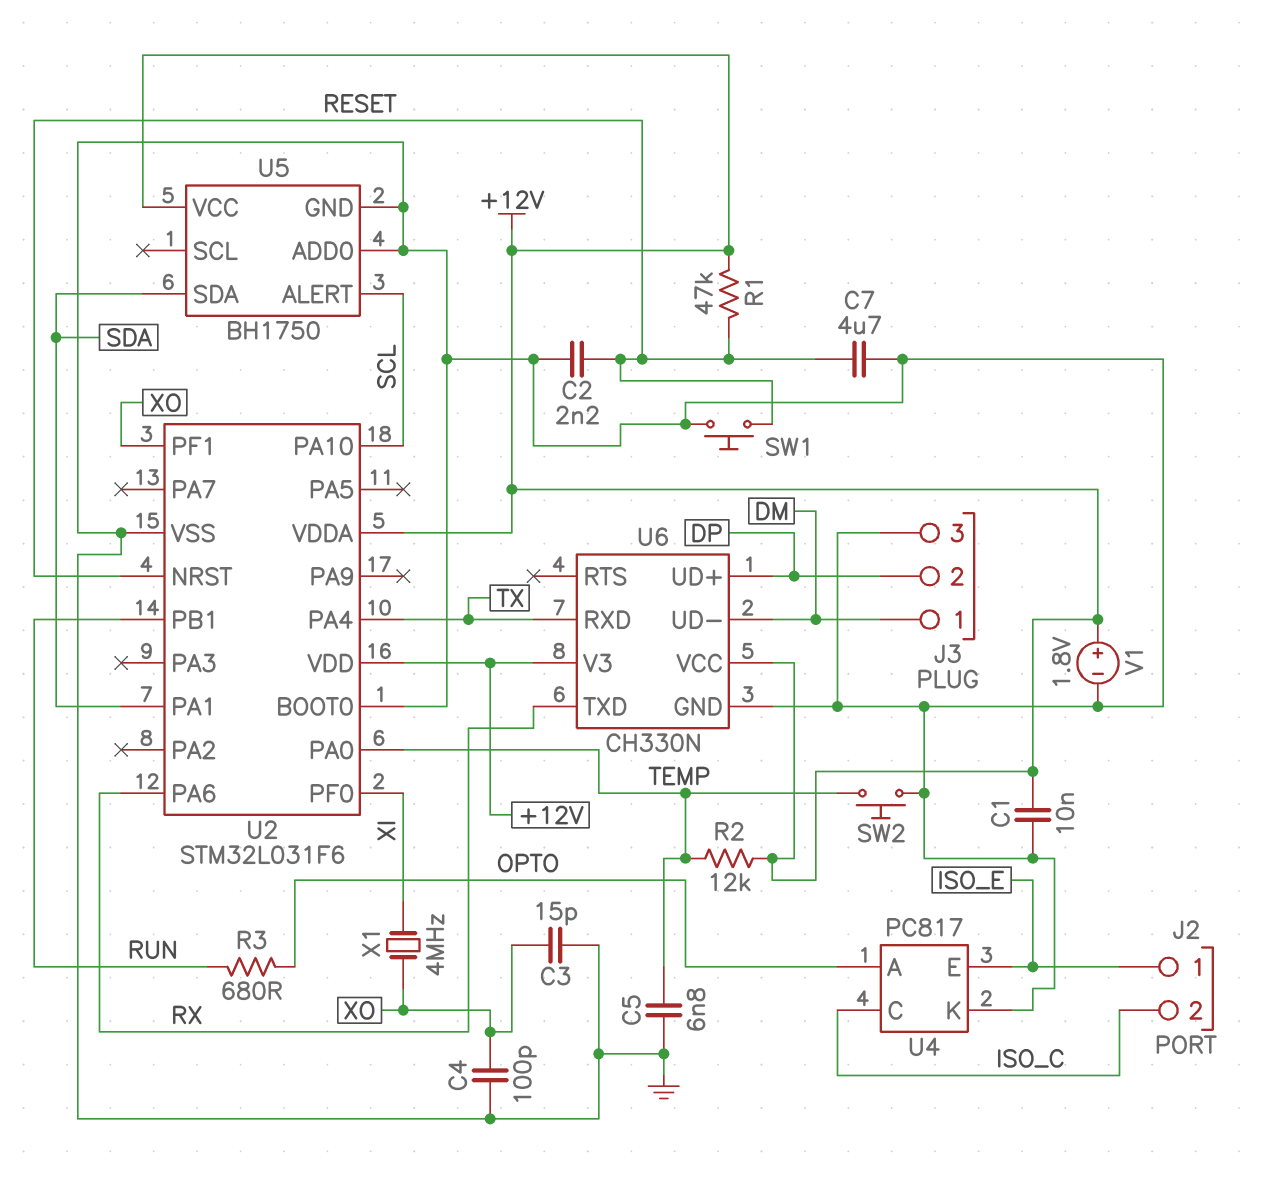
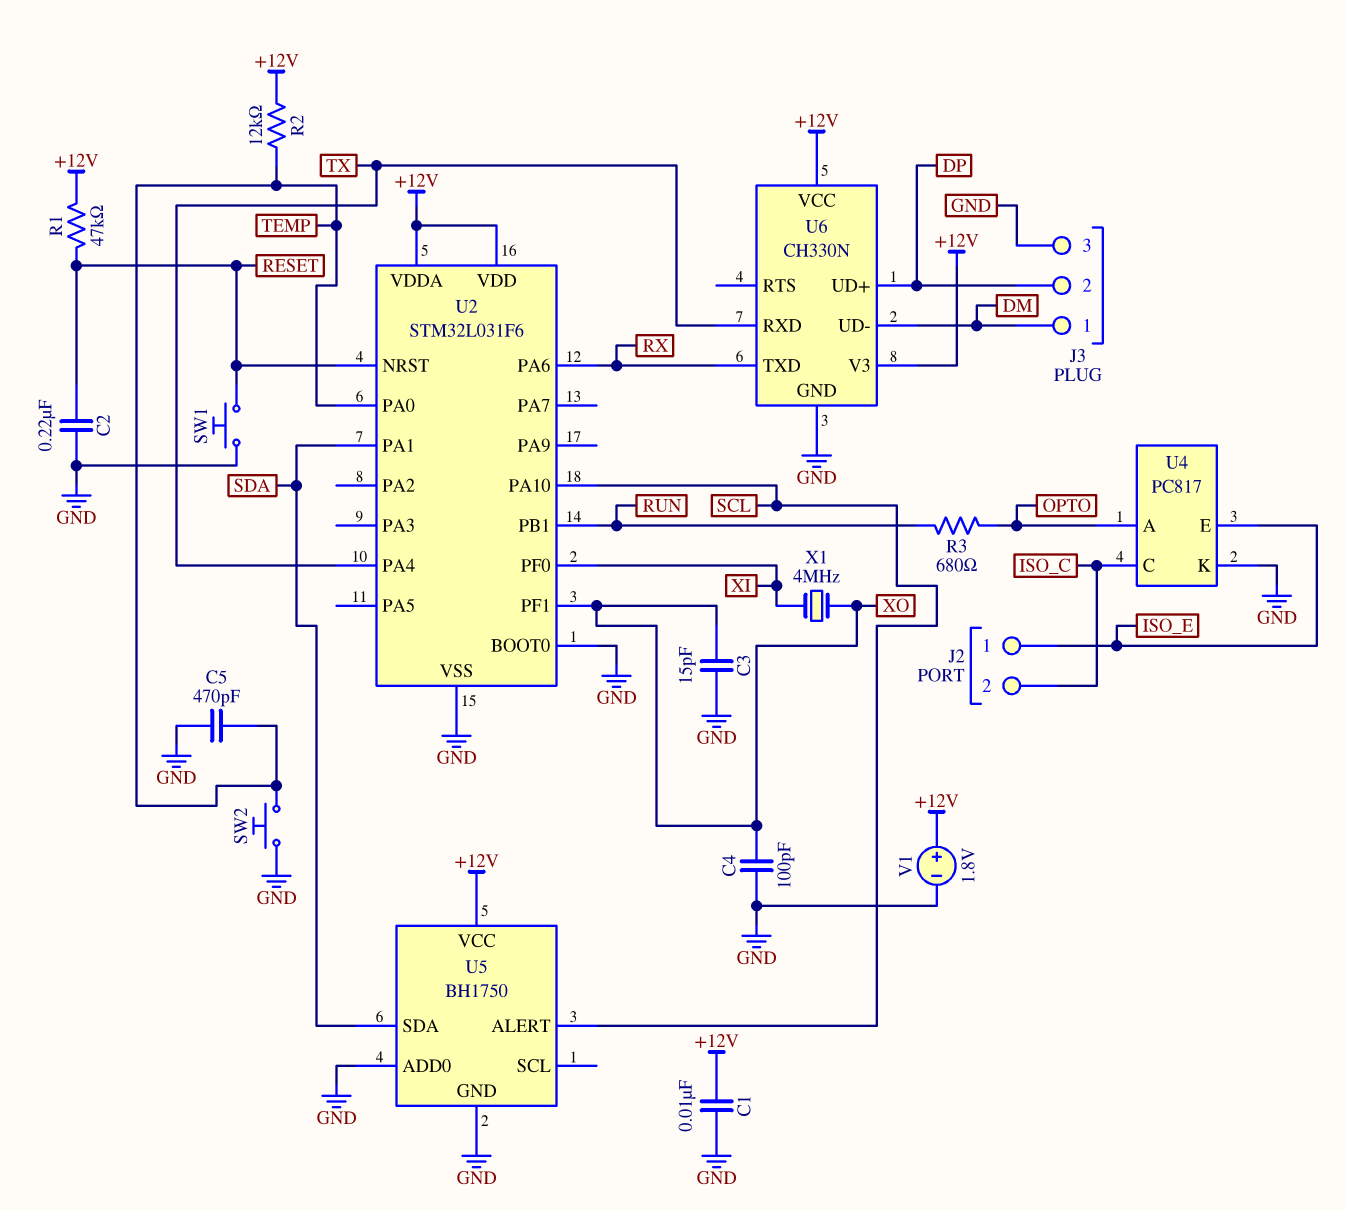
C2: 2.2nF (GND, RESET) -> 220nF (GND, RESET)
C5: 6.8nF (GND, TEMP) -> 470pF (GND, TEMP)
C7: 4.7uF (GND, RESET) -> none

